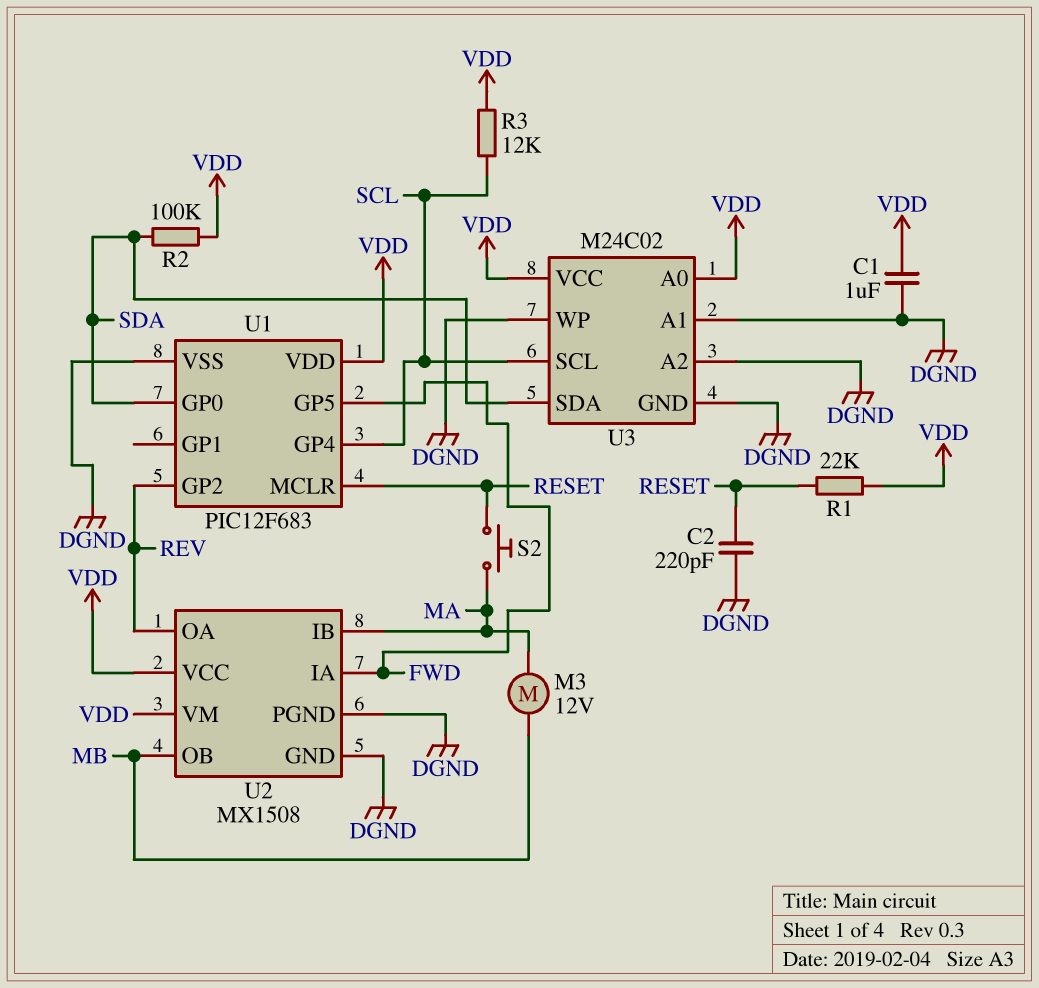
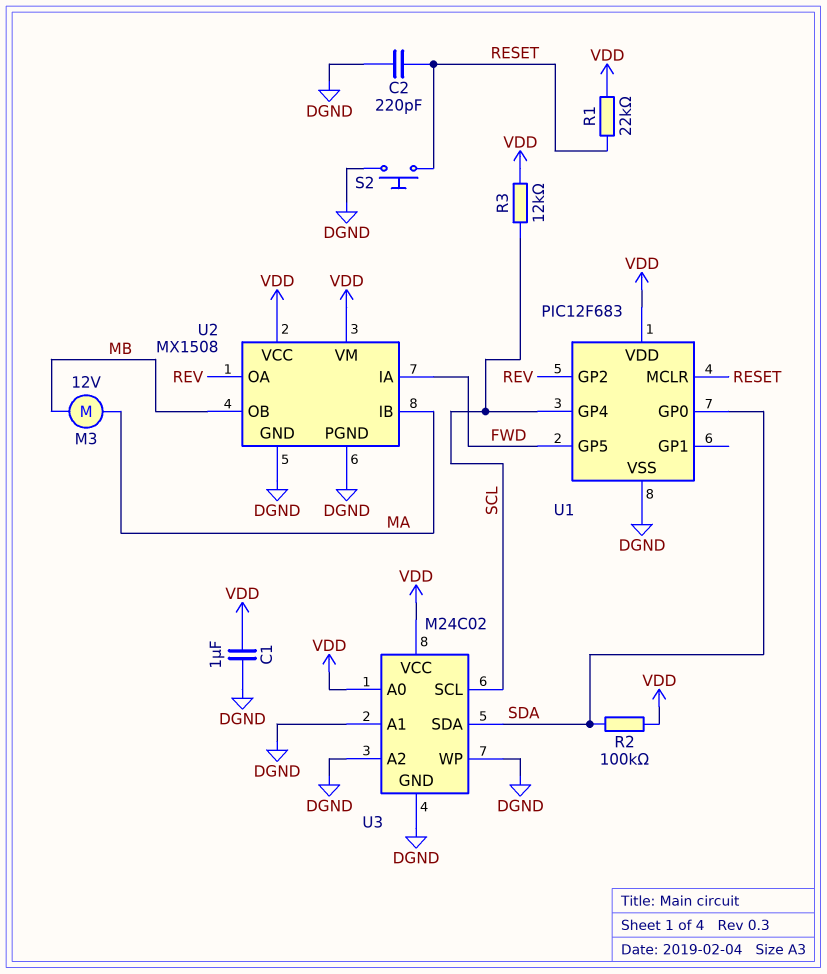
S2: button (MA, RESET) -> button (DGND, RESET)

